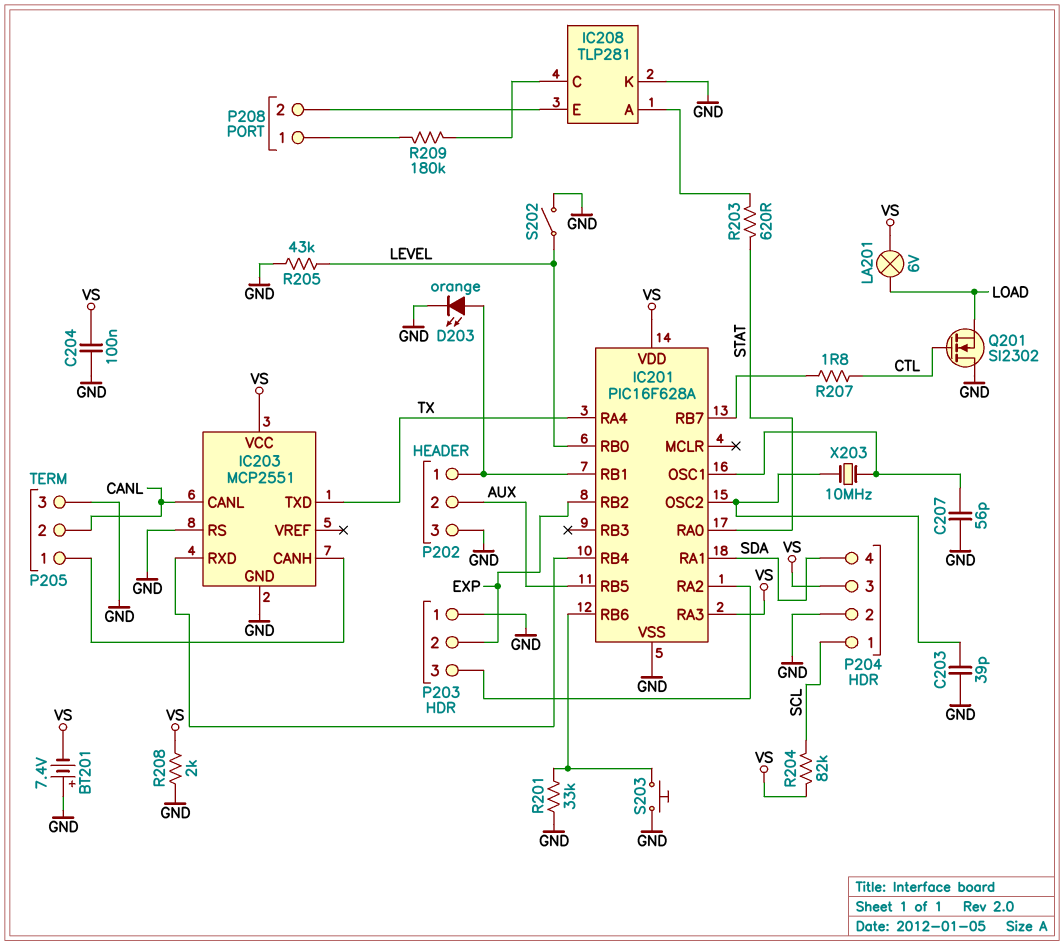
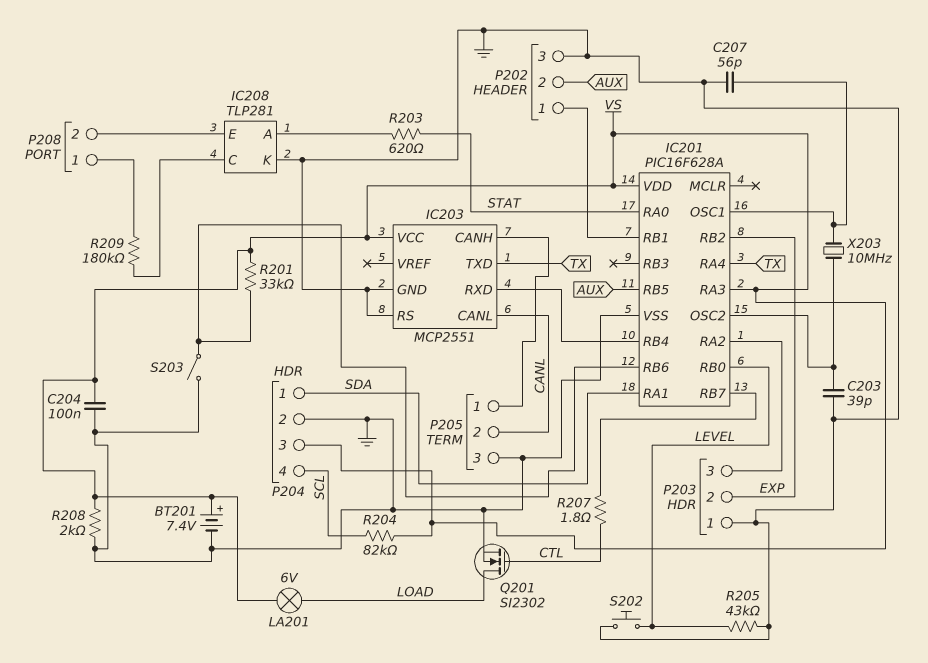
BT201: 7.4V (plus GND, minus VS) -> 7.4V (plus VS, minus GND)
D203: LED orange (A IC201/RB1, K GND) -> none
P204 pin 1: SCL -> SDA
P204 pin 4: SDA -> SCL
Q201: NMOS SI2302 (G CTL, D GND, S LOAD) -> NMOS SI2302 (G CTL, D LOAD, S GND)
R201: 33k (GND, IC201/RB6) -> 33k (IC201/RB6, VS)
S202: switch (GND, LEVEL) -> button (GND, LEVEL)
S203: button (GND, IC201/RB6) -> switch (GND, IC201/RB6)

